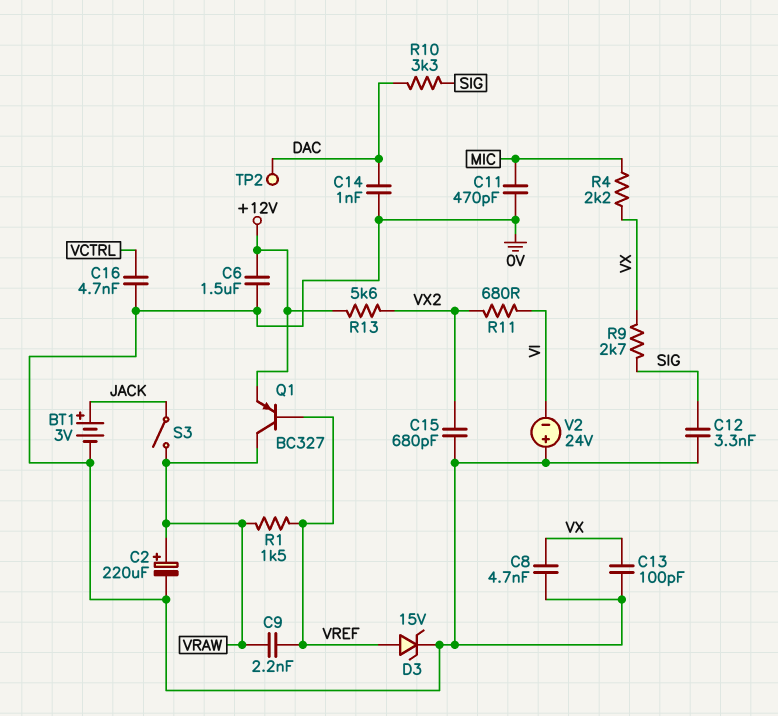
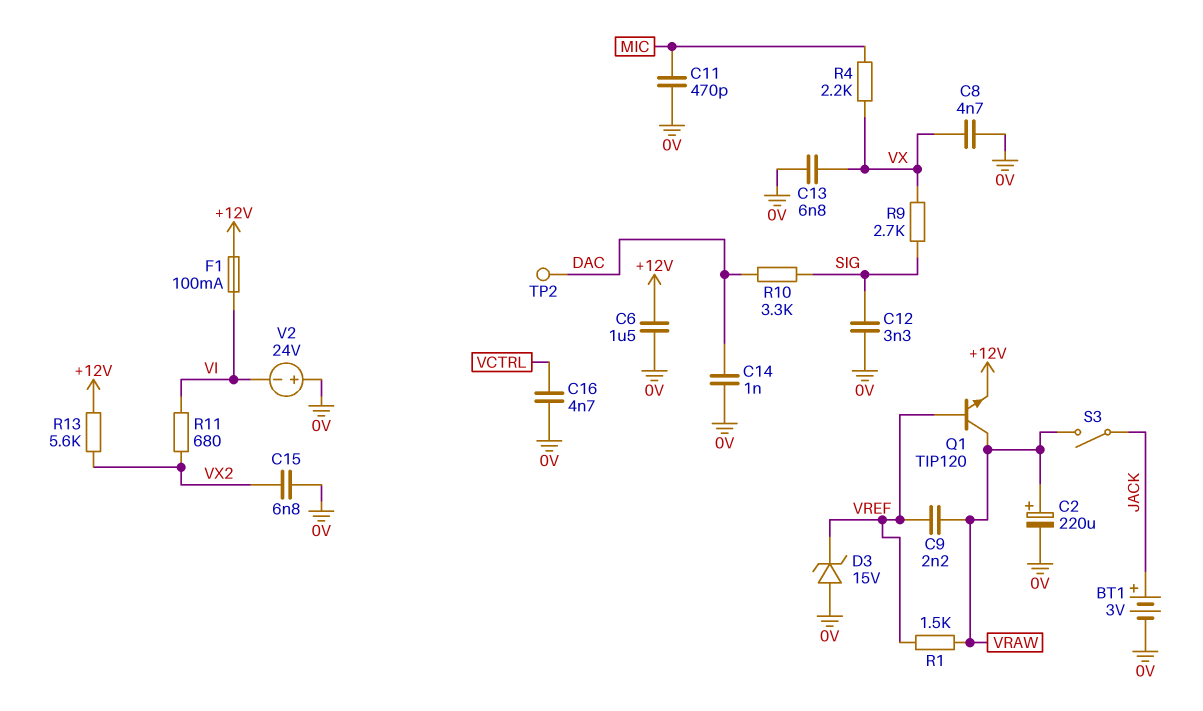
C13: 100pF (0V, VX) -> 6.8nF (0V, VX)
C15: 680pF (0V, VX2) -> 6.8nF (0V, VX2)
D3: zener 15V (A VREF, K 0V) -> zener 15V (A 0V, K VREF)
F1: none -> 100mA (+12V, VI)
Q1: PNP BC327 (B VREF, C VRAW, E +12V) -> NPN TIP120 (B VREF, C VRAW, E +12V)

